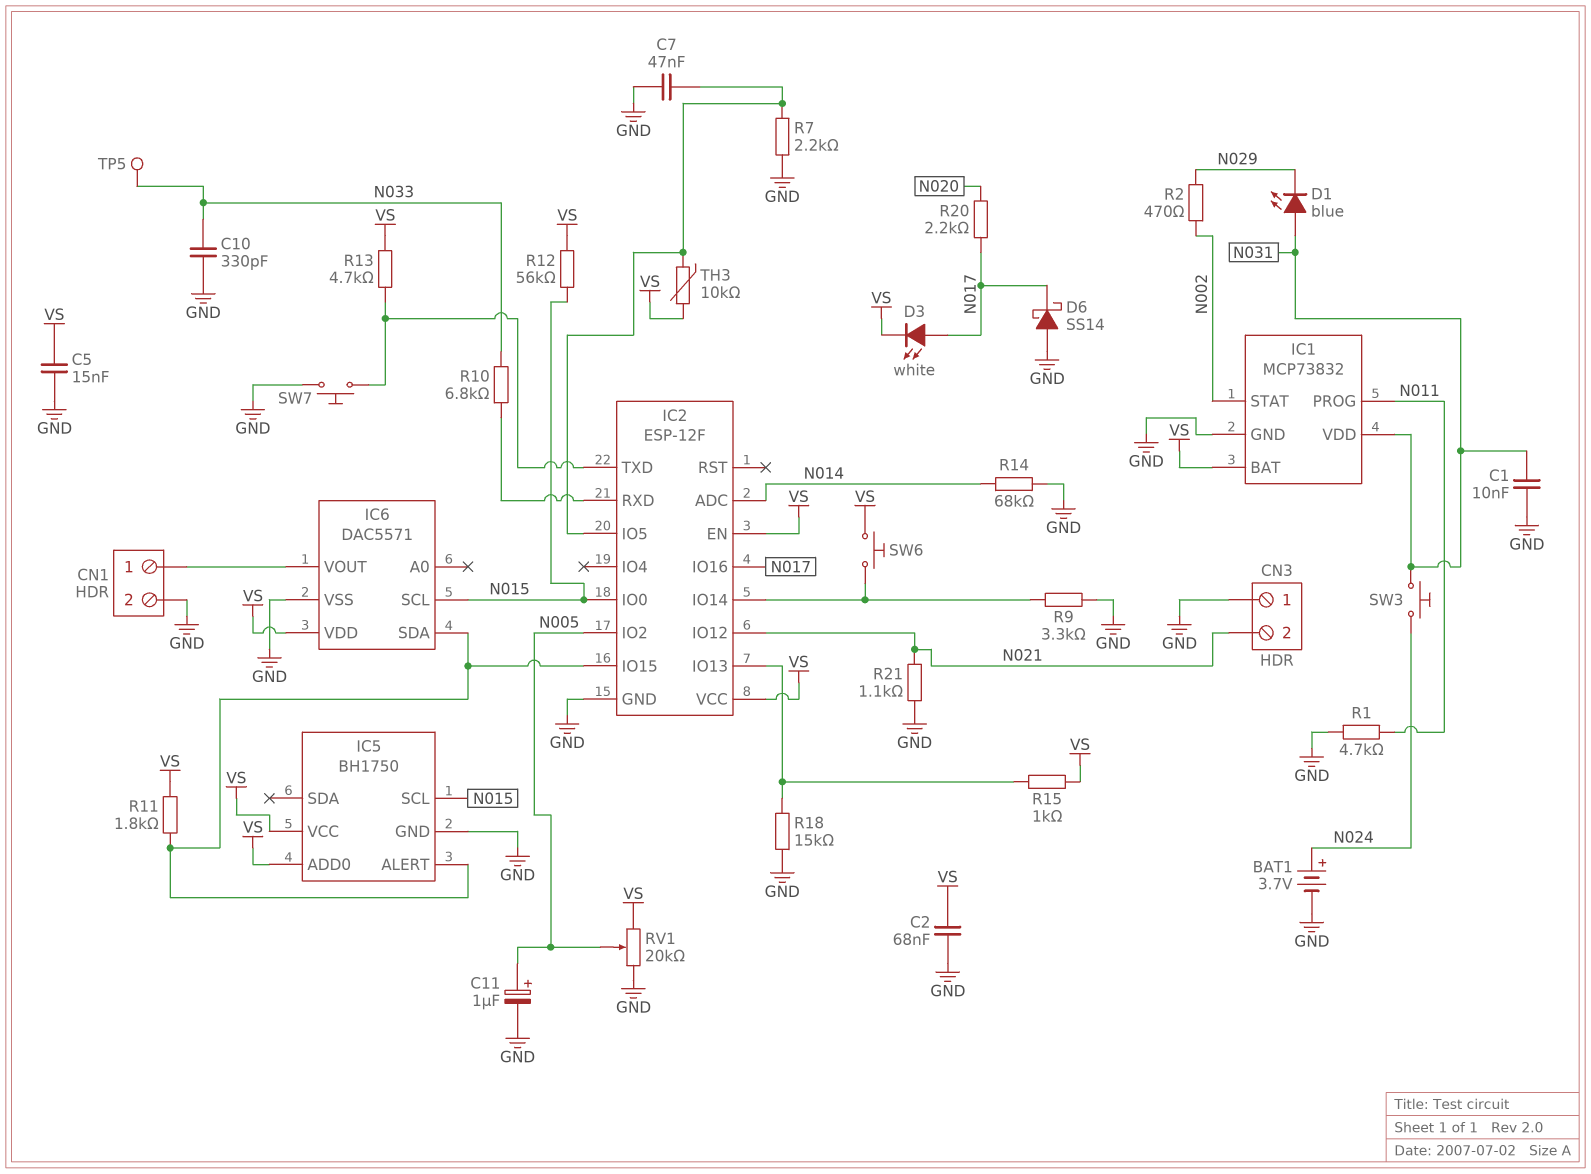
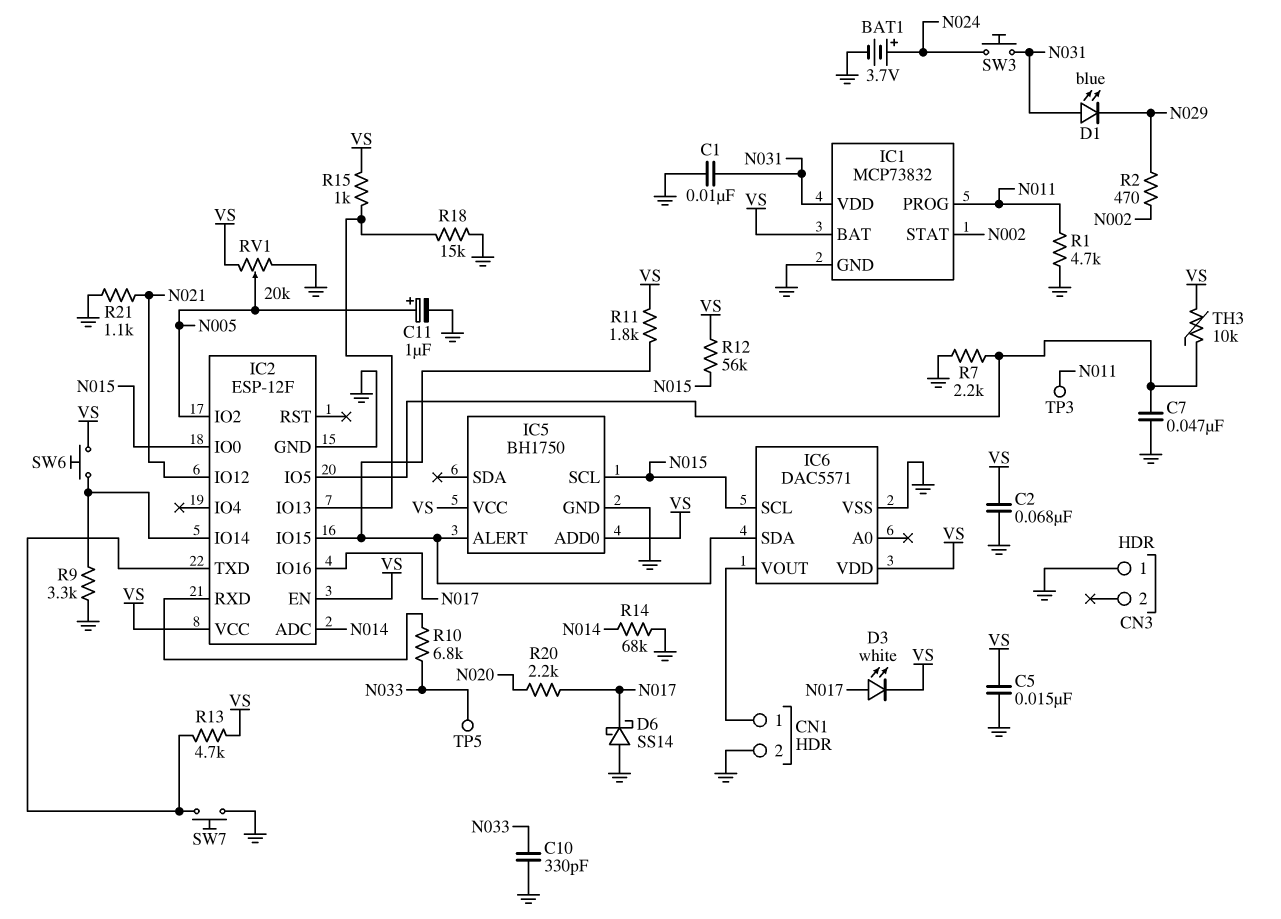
CN3 pin 2: N021 -> none
TP3: none -> test point (N011)

